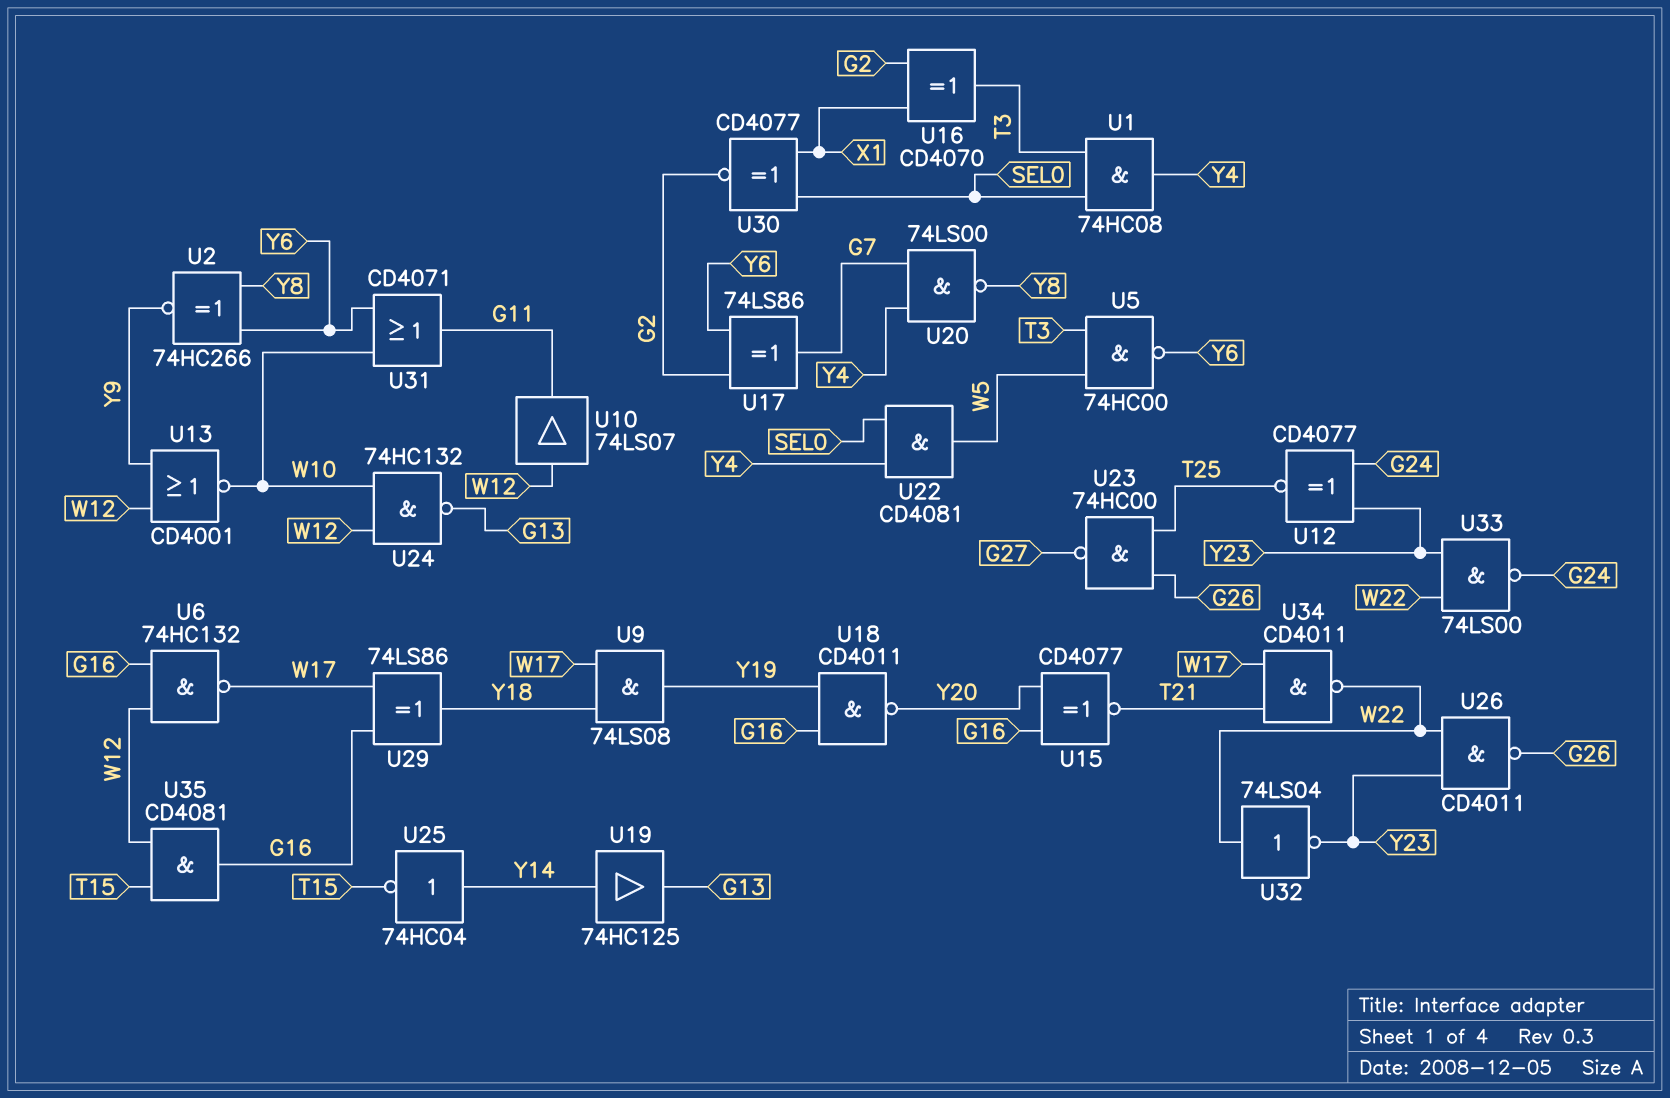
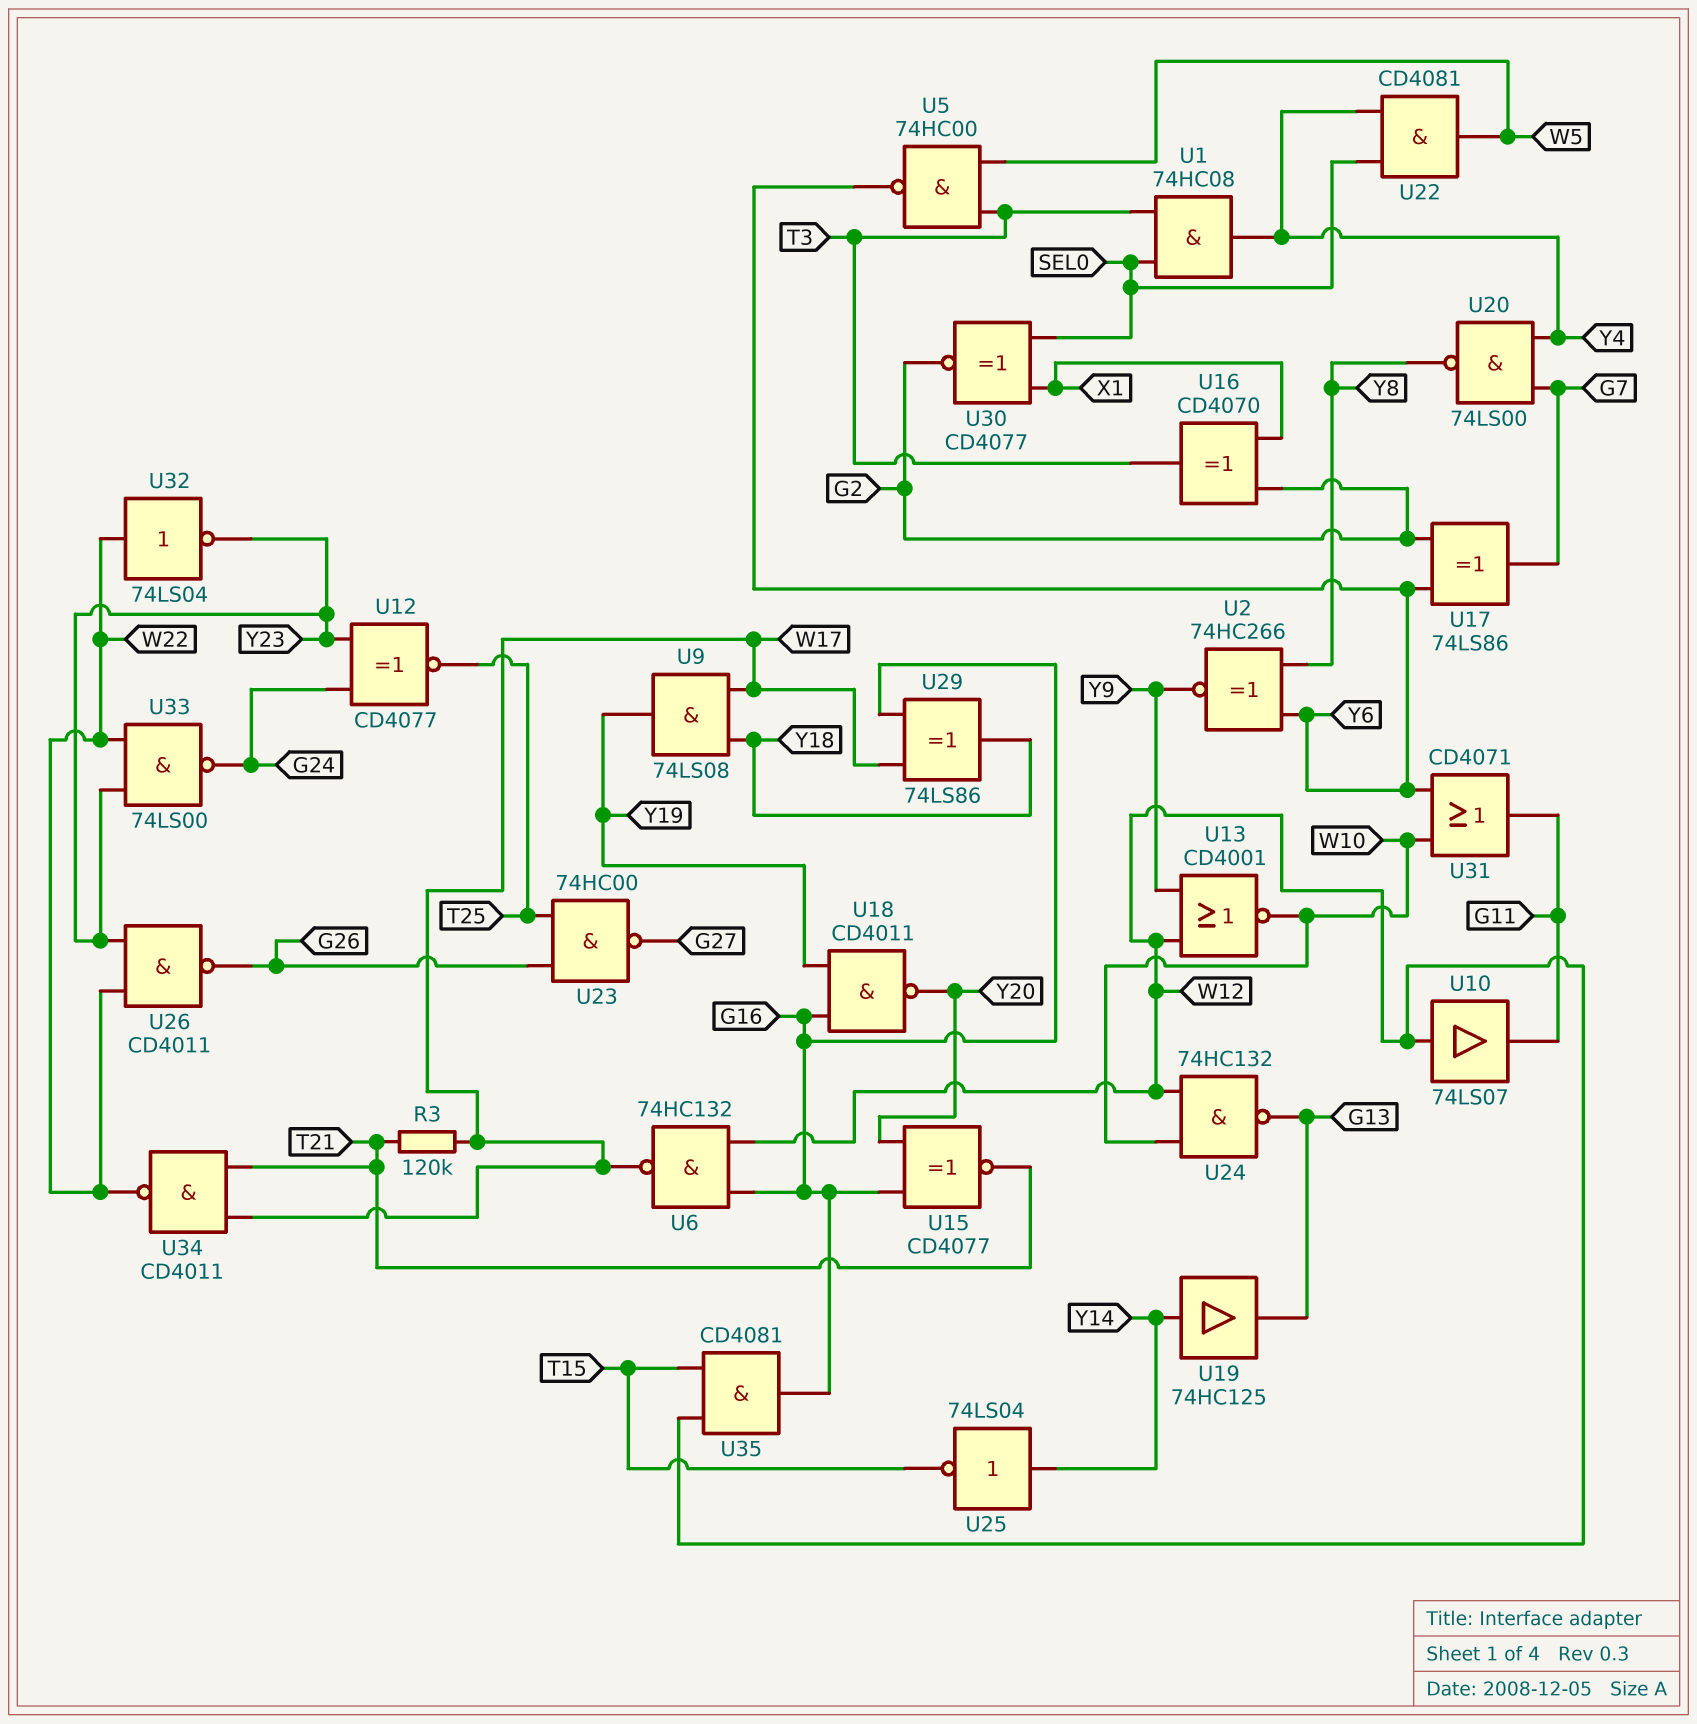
R3: none -> 120k (T21, W17)
U25: NOT 74HC04 (in Y14, out T15) -> NOT 74LS04 (in Y14, out T15)

